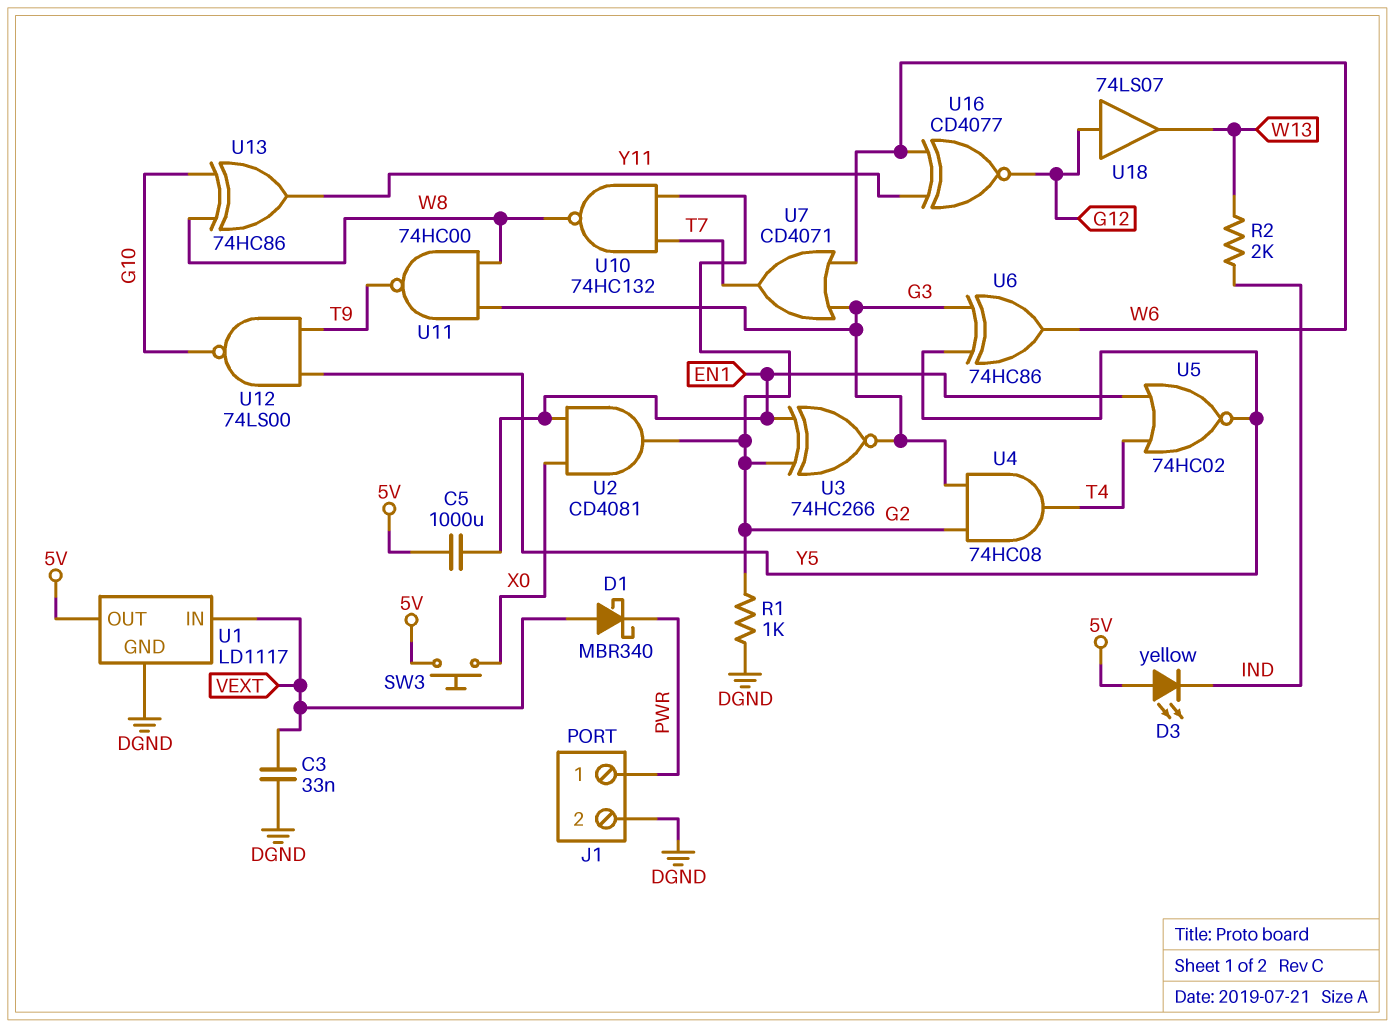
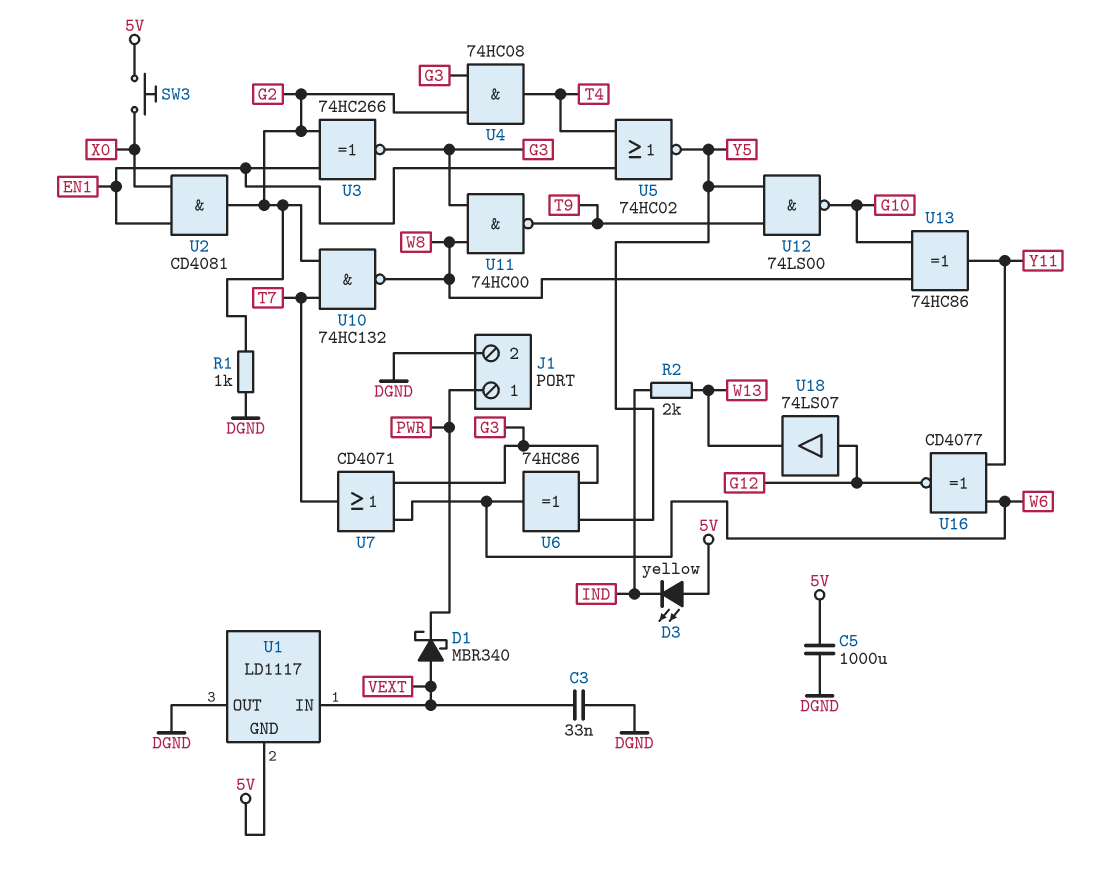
C5: 1000uF (5V, EN1) -> 1000uF (5V, DGND)
U1 pin GND: DGND -> 5V
U1 pin OUT: 5V -> DGND

